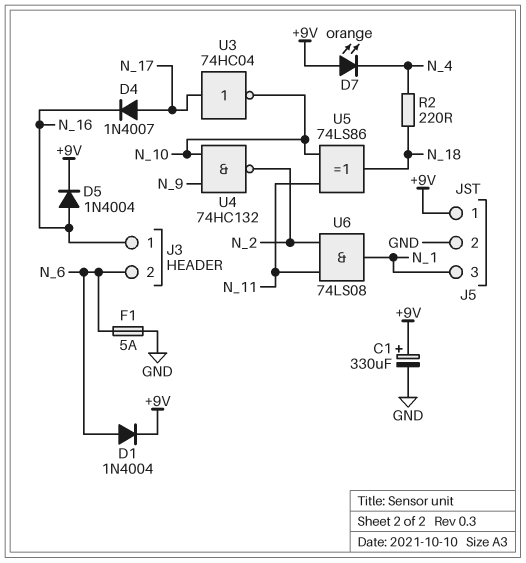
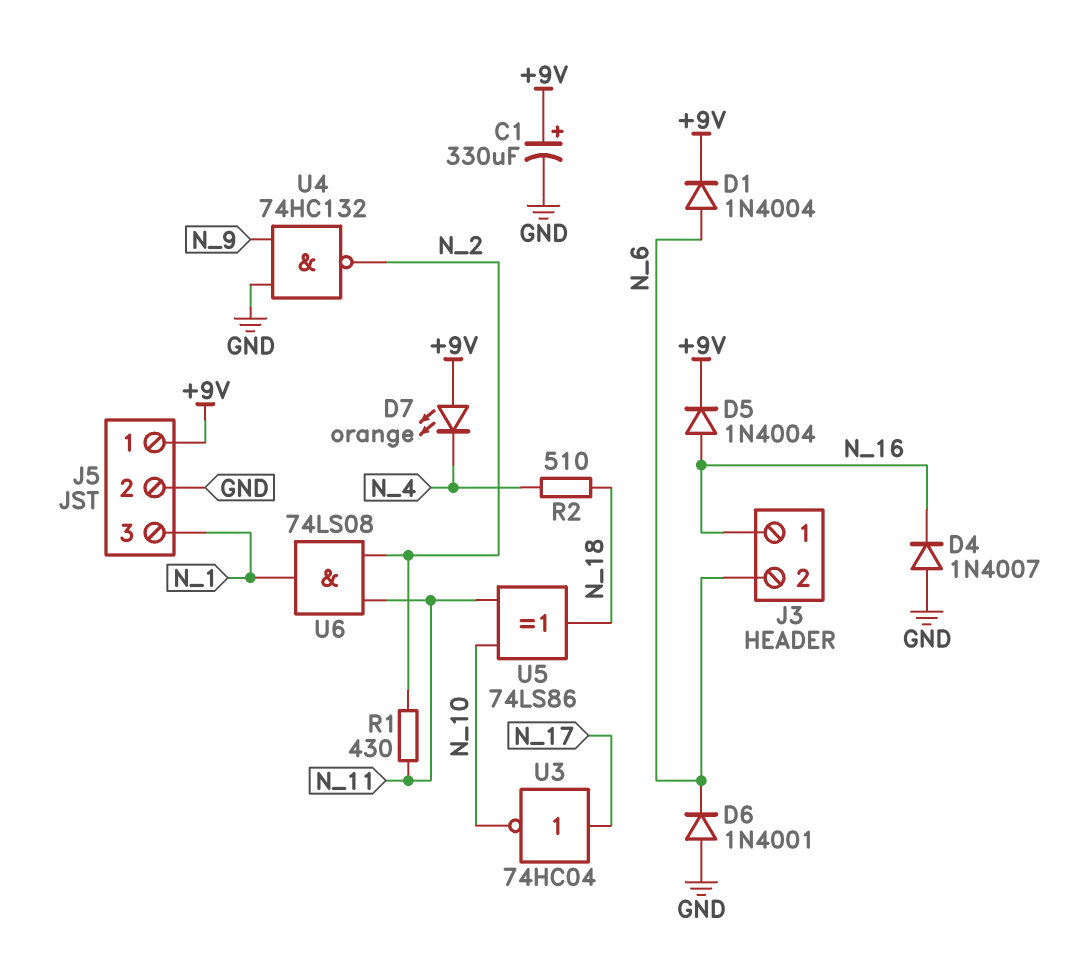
D4: diode 1N4007 (A N_17, K N_16) -> diode 1N4007 (A GND, K N_16)
D6: none -> diode 1N4001 (A GND, K N_6)
F1: 5A (GND, N_6) -> none
R1: none -> 430 (N_2, N_11)
R2: 220 (N_4, N_18) -> 510 (N_4, N_18)
U4: NAND 74HC132 (in N_9, in N_10, out N_2) -> NAND 74HC132 (in GND, in N_9, out N_2)

